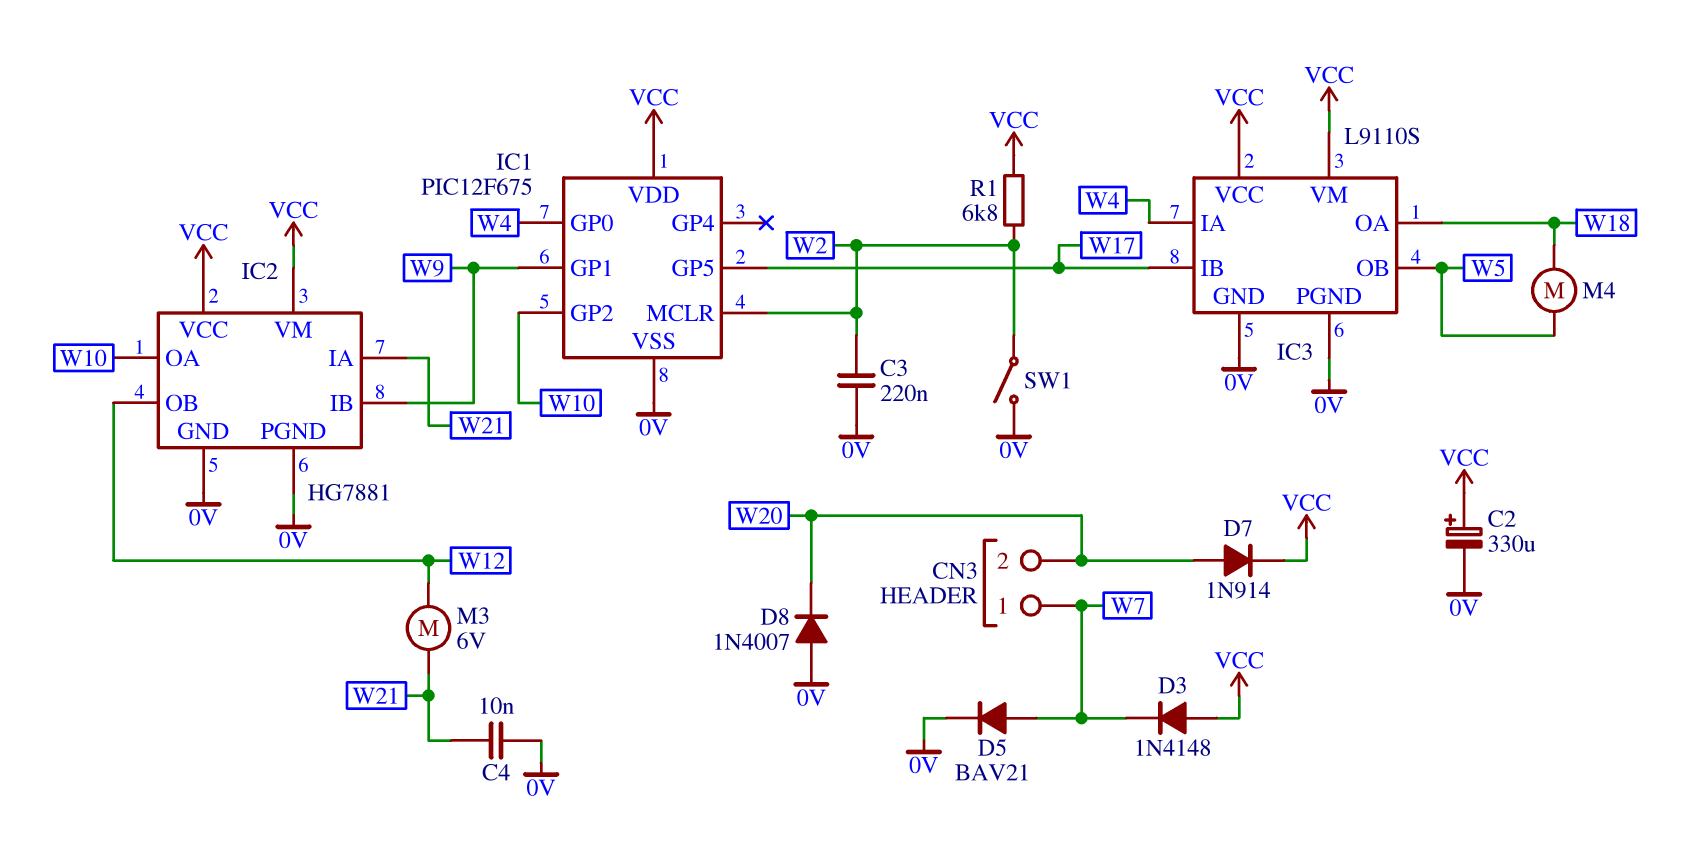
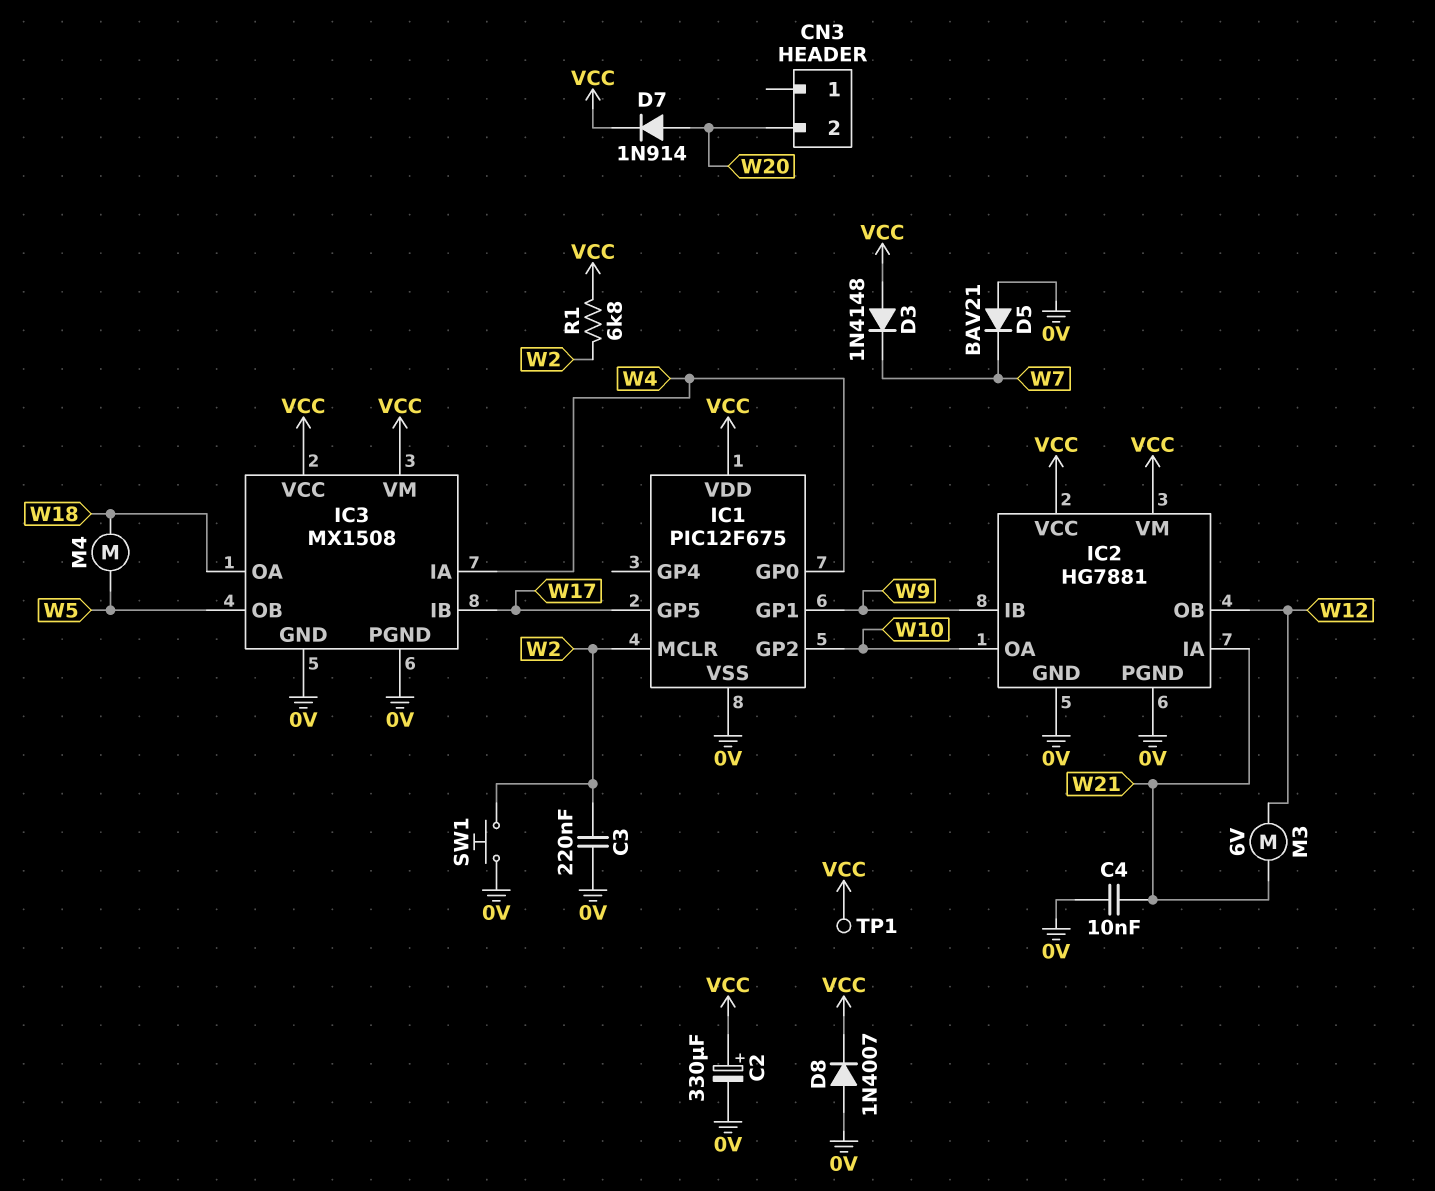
CN3 pin 1: W7 -> none
D5: diode BAV21 (A W7, K 0V) -> diode BAV21 (A 0V, K W7)
D8: diode 1N4007 (A 0V, K W20) -> diode 1N4007 (A 0V, K VCC)
IC3: L9110S -> MX1508
SW1: switch (0V, W2) -> button (0V, W2)
TP1: none -> test point (VCC)

